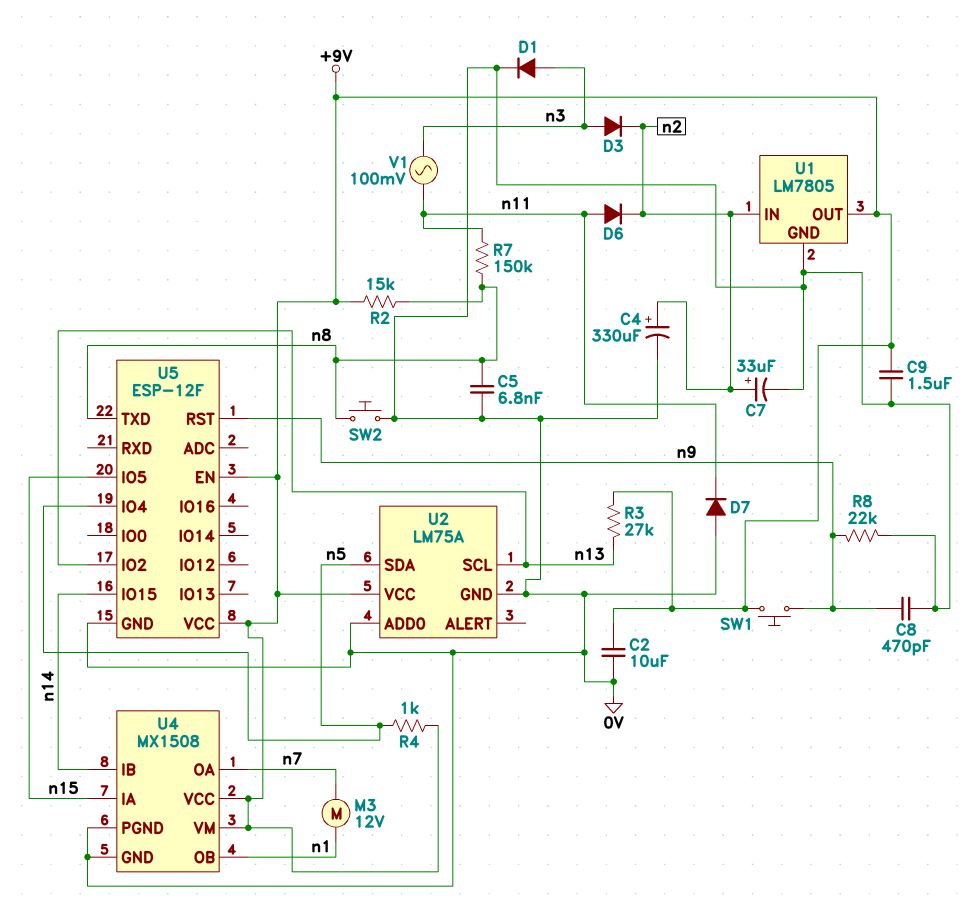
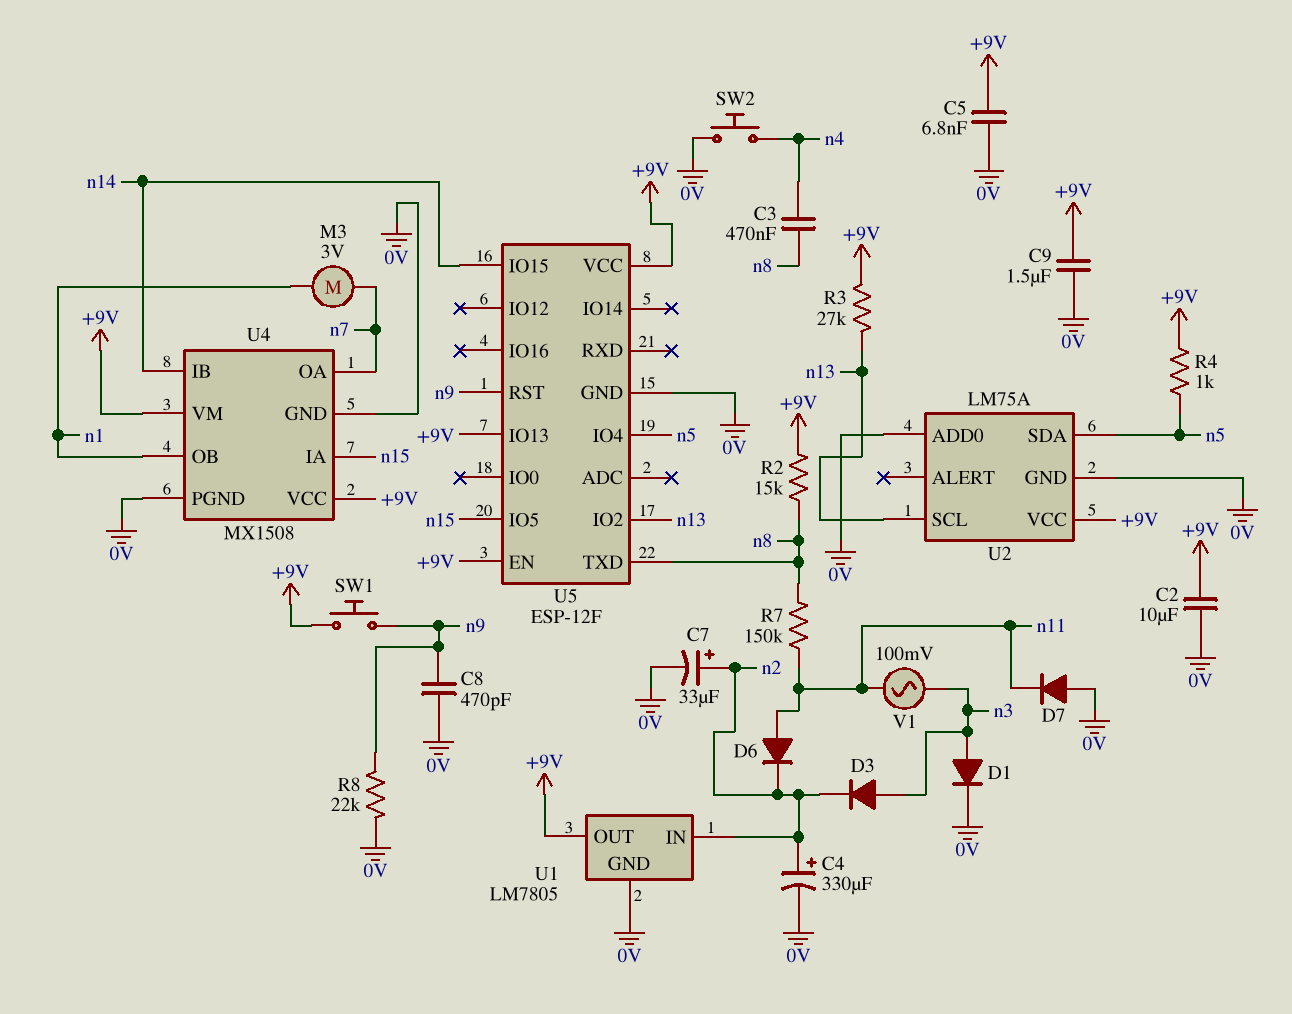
C3: none -> 470nF (n4, n8)
C5: 6.8nF (0V, n8) -> 6.8nF (+9V, 0V)
M3: motor 12V (n1, n7) -> motor 3V (n1, n7)
SW2: button (0V, n8) -> button (0V, n4)
U5 pin IO13: none -> +9V

